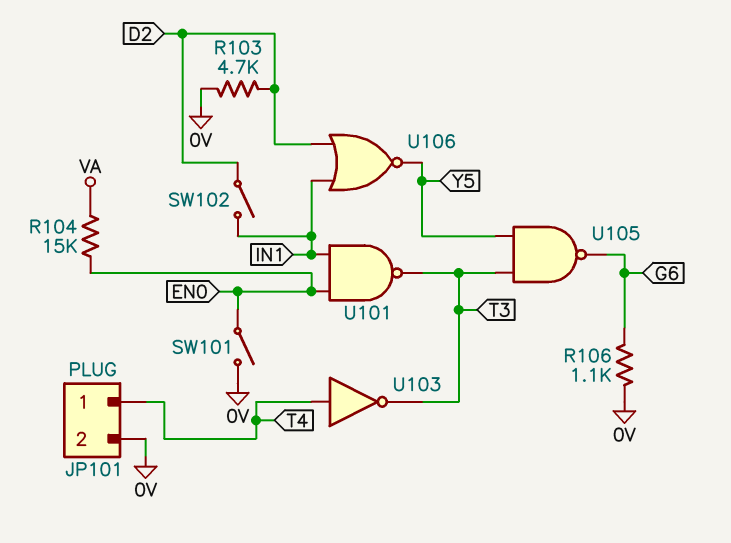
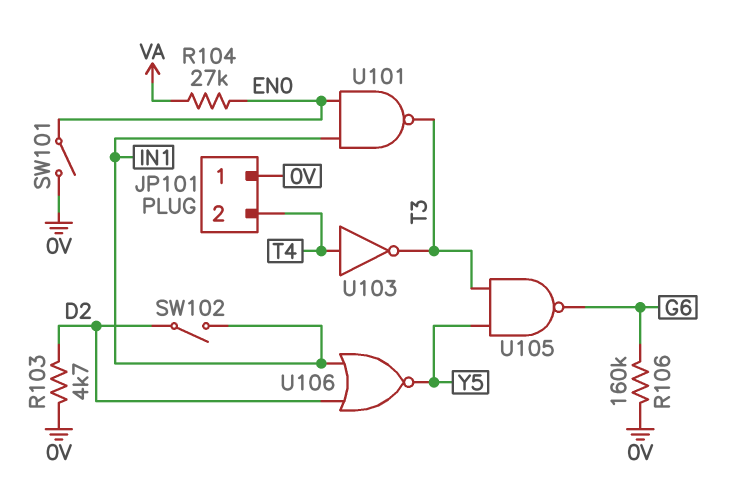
JP101 pin 1: T4 -> 0V
JP101 pin 2: 0V -> T4
R104: 15k (EN0, VA) -> 27k (EN0, VA)
R106: 1.1k (0V, G6) -> 160k (0V, G6)

